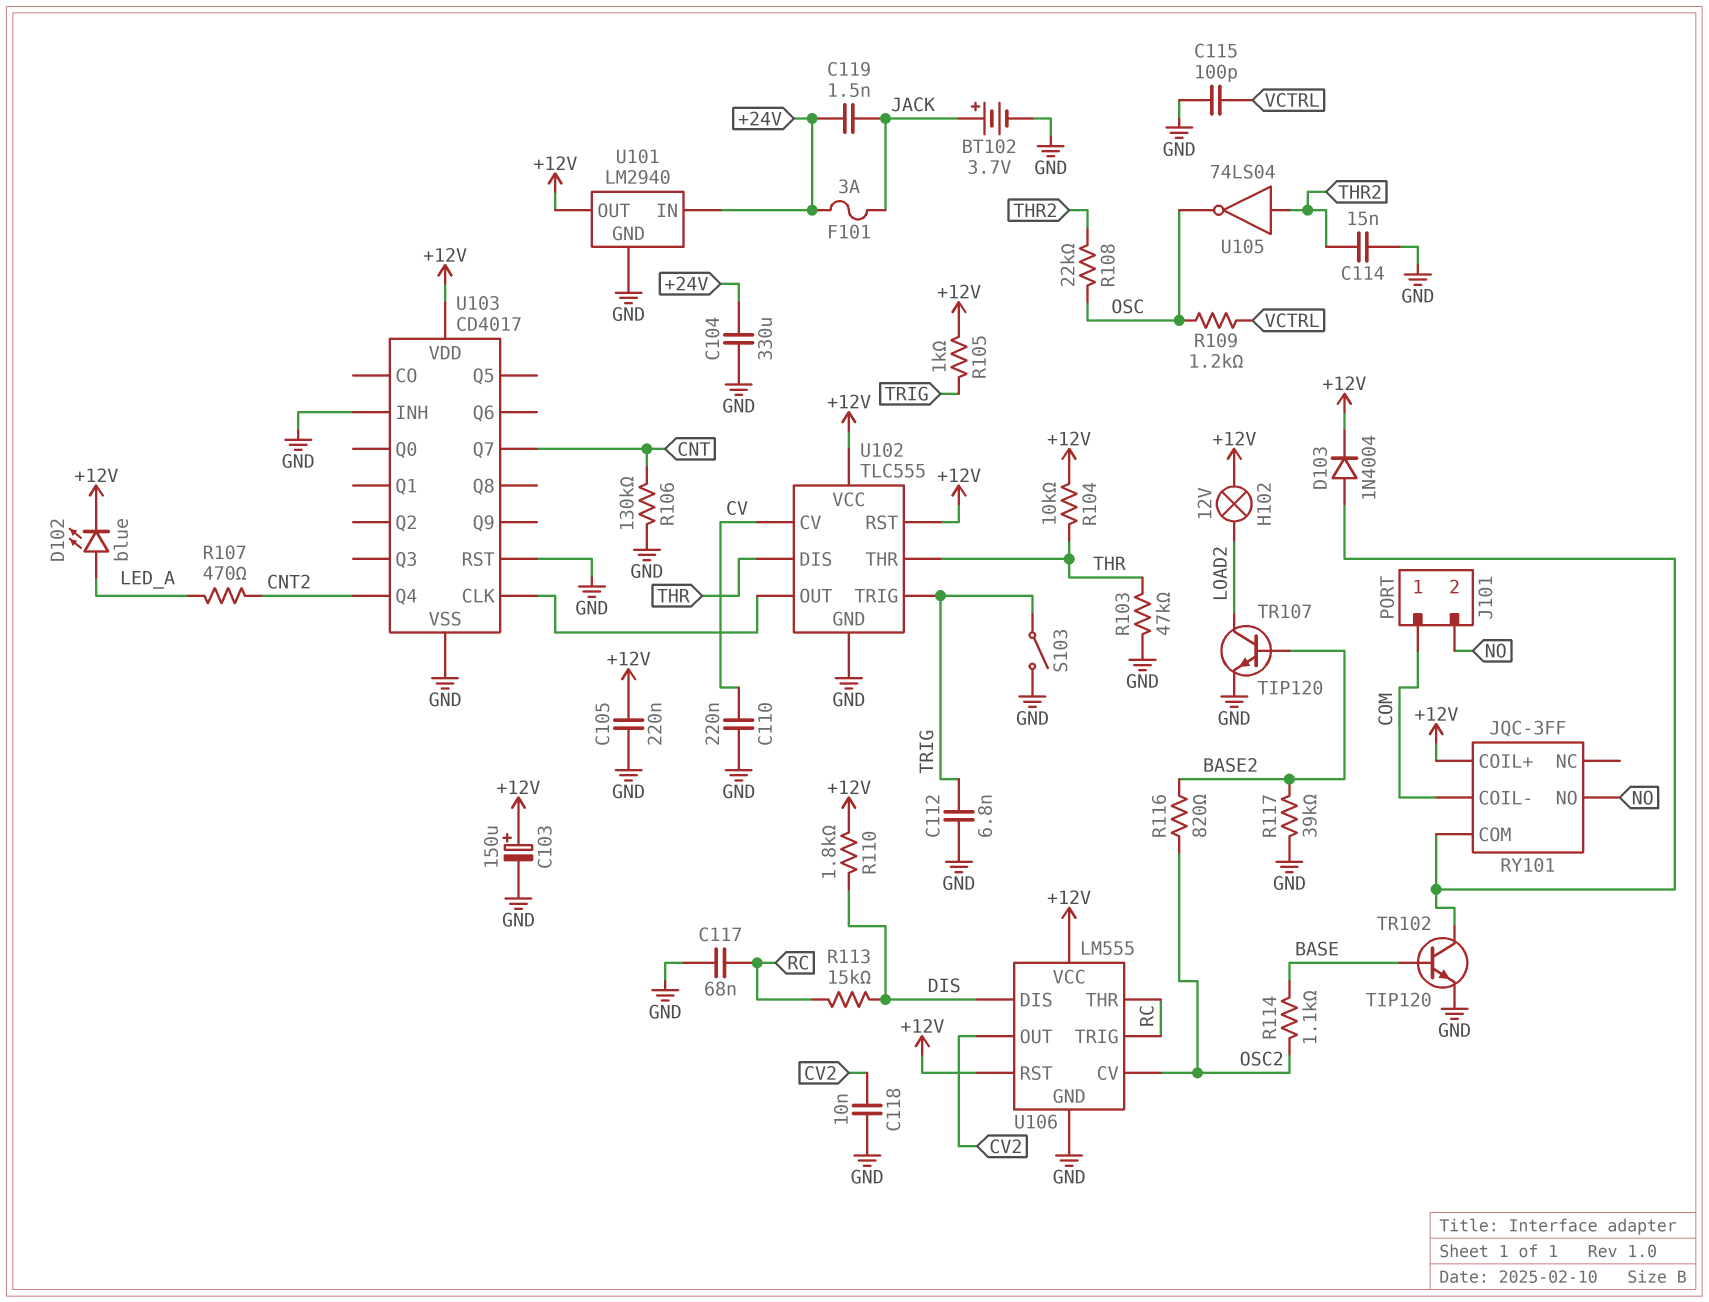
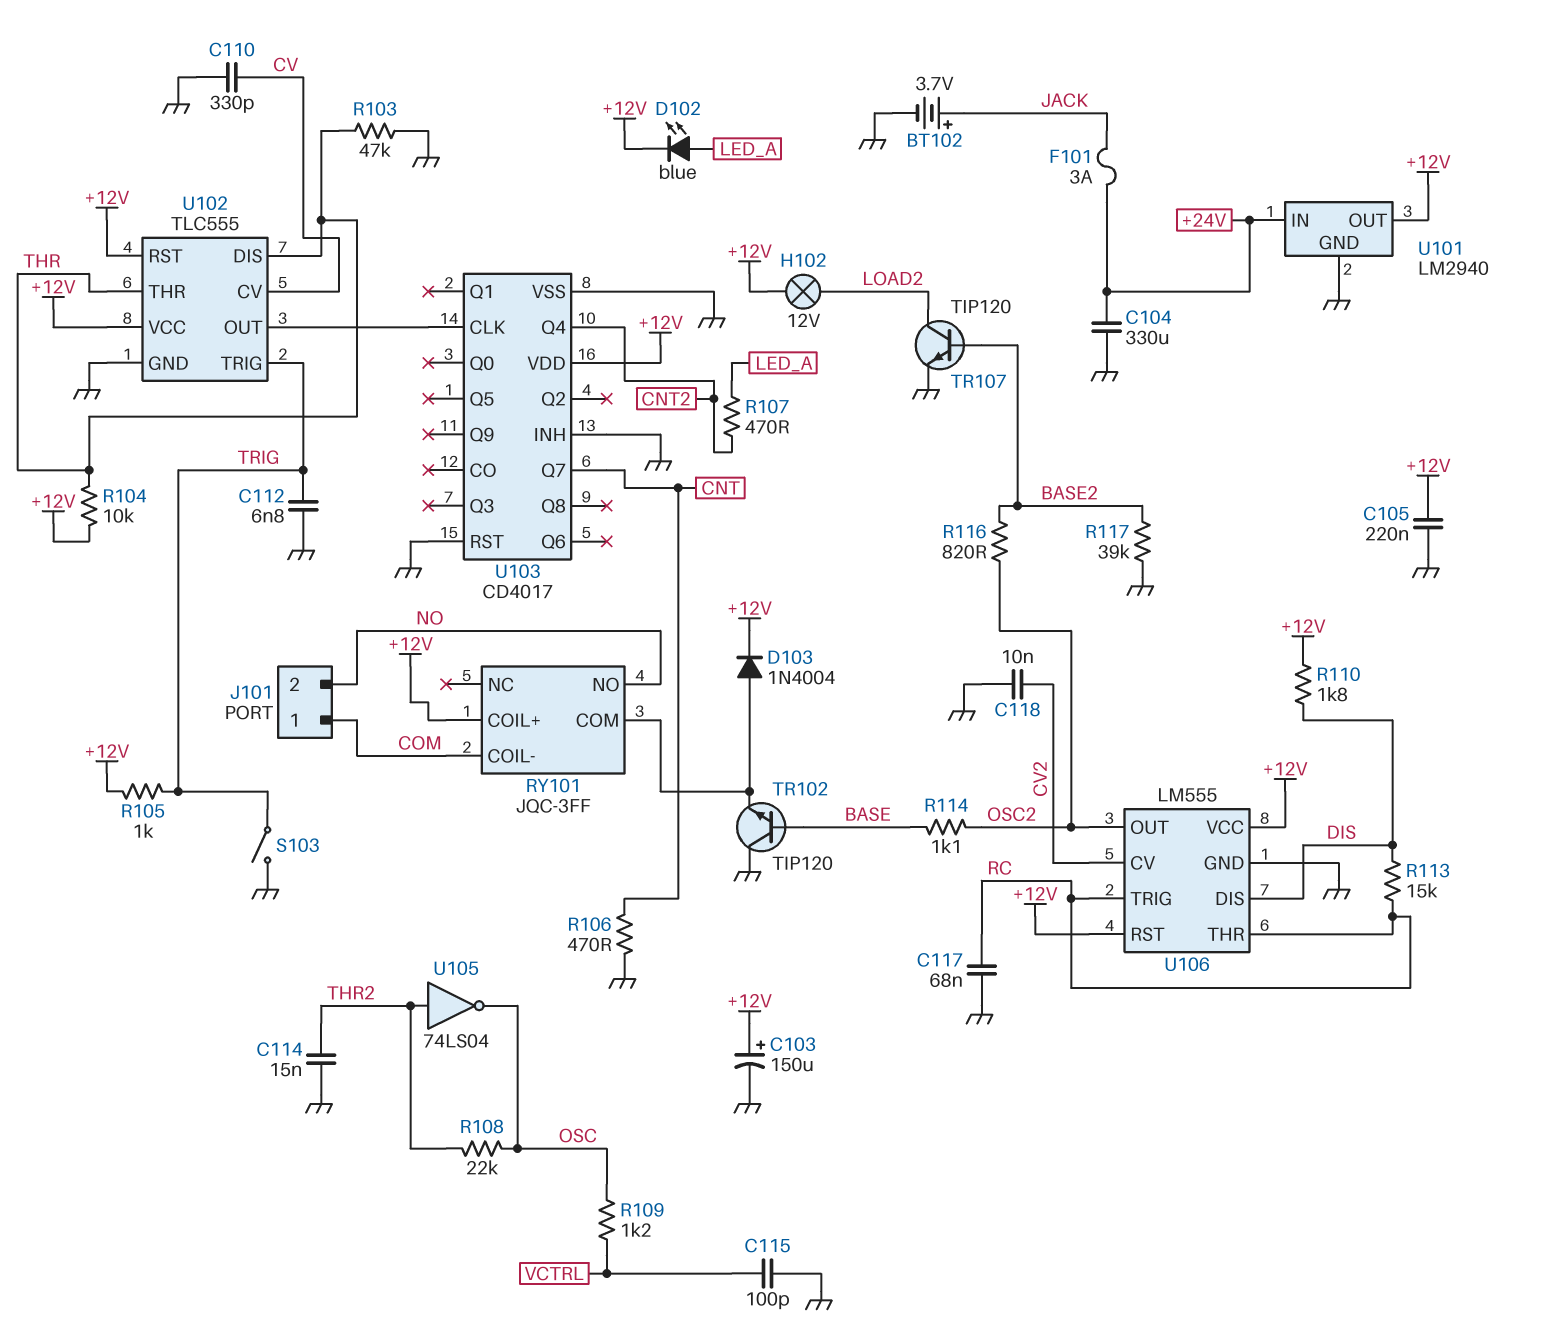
C110: 220nF (CV, GND) -> 330pF (CV, GND)
C119: 1.5nF (+24V, JACK) -> none
R106: 130k (CNT, GND) -> 470 (CNT, GND)
TR102: NPN TIP120 (B BASE, C RY101/COM, E GND) -> NPN TIP120 (B BASE, C GND, E RY101/COM)
U106 pin CV: OSC2 -> CV2
U106 pin OUT: CV2 -> OSC2

